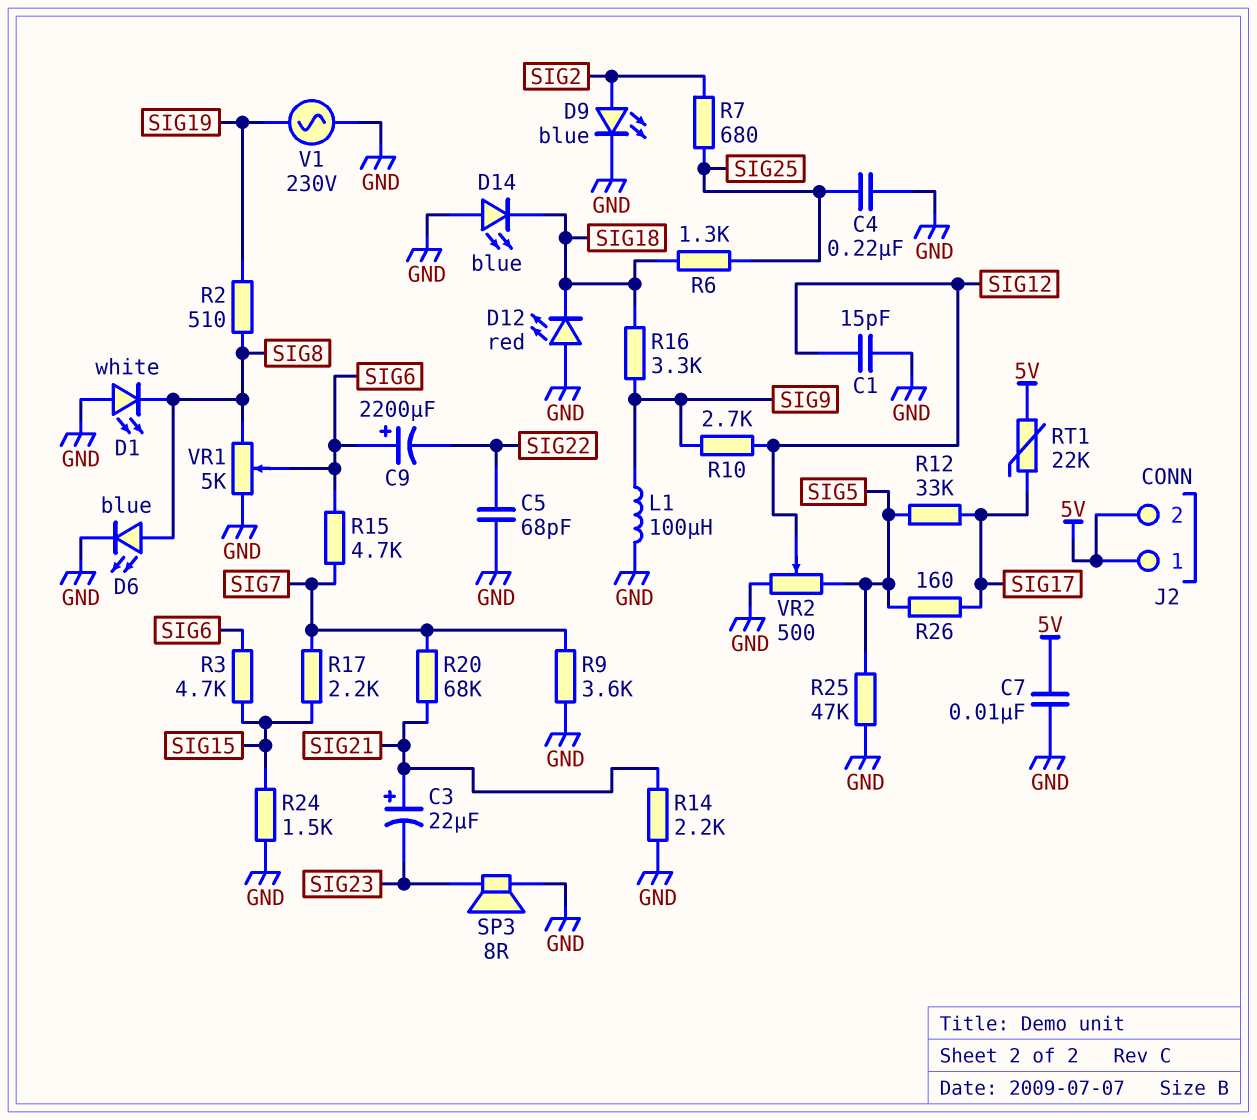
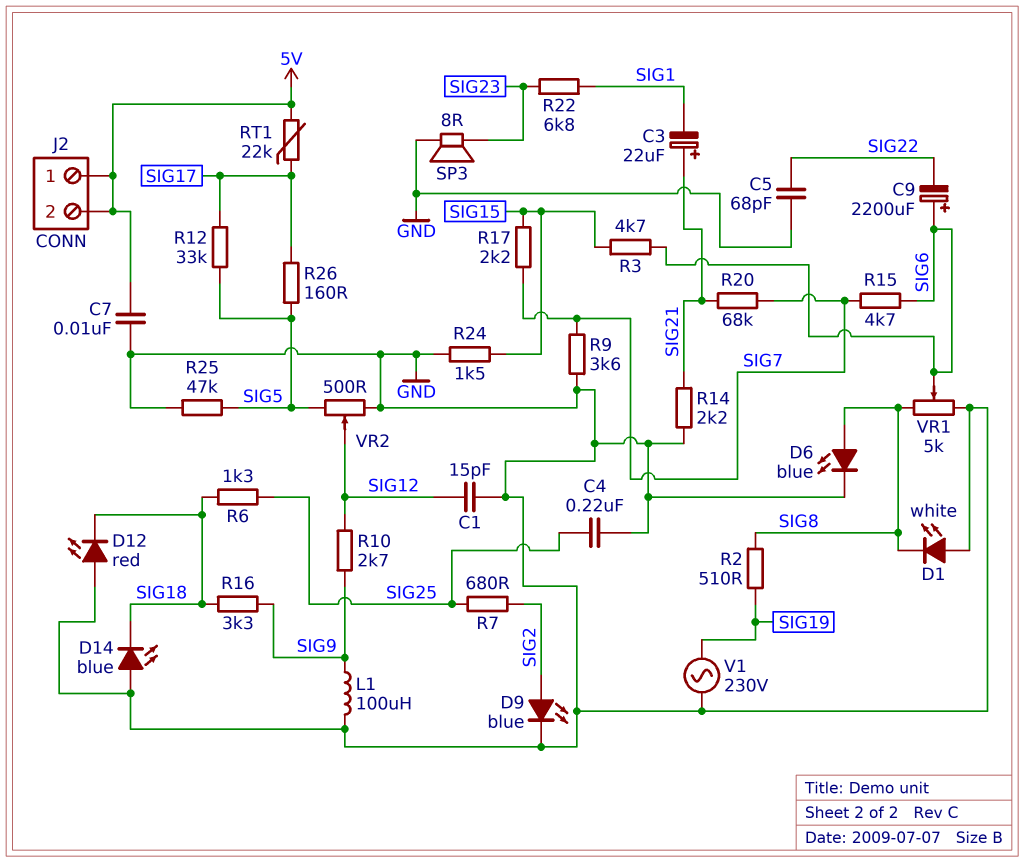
C3: 22uF (plus SIG21, minus SIG23) -> 22uF (plus SIG21, minus SIG1)
R22: none -> 6.8k (SIG1, SIG23)

